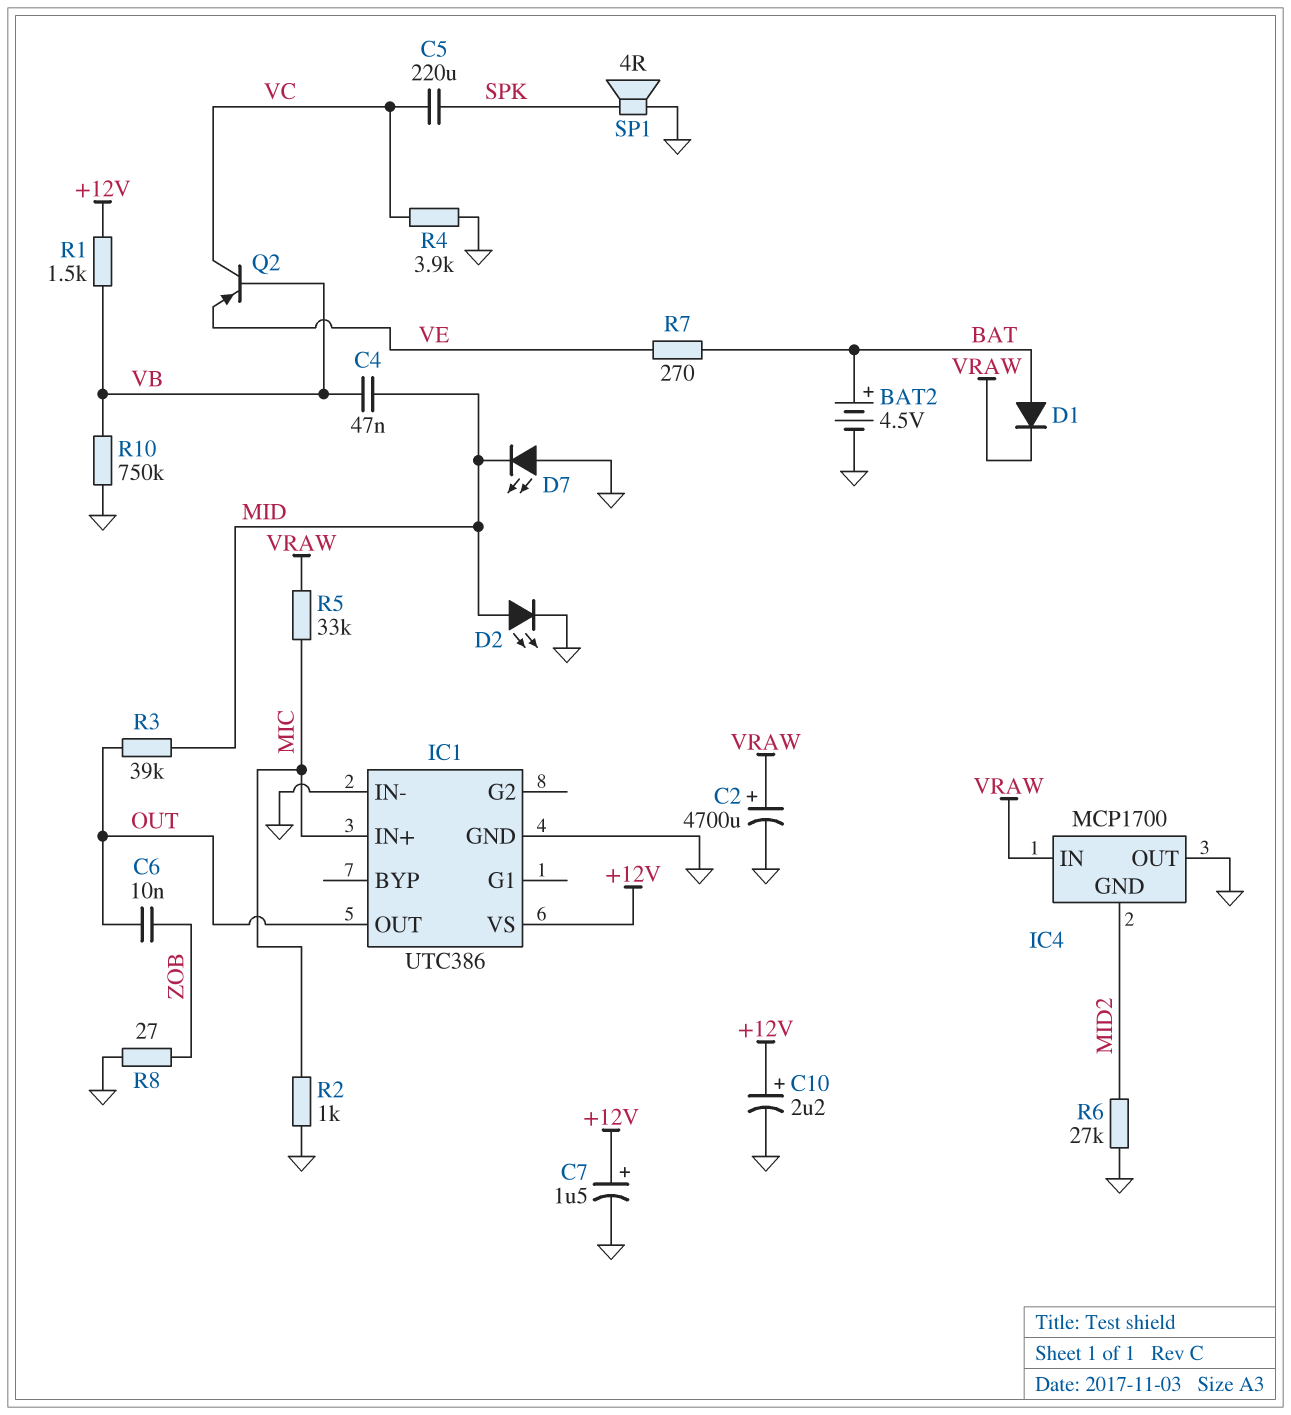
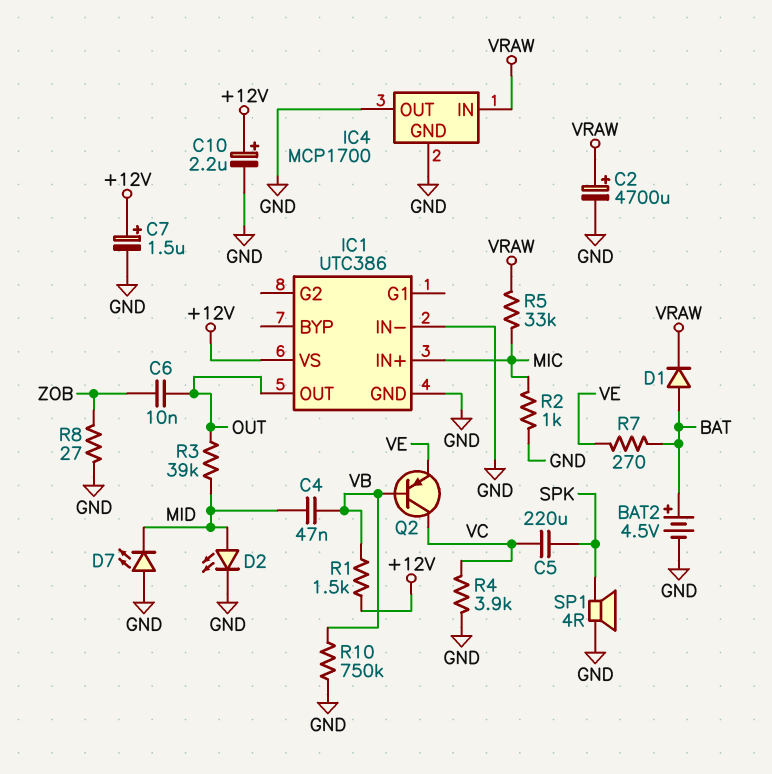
IC4 pin GND: MID2 -> GND
R6: 27k (GND, MID2) -> none

